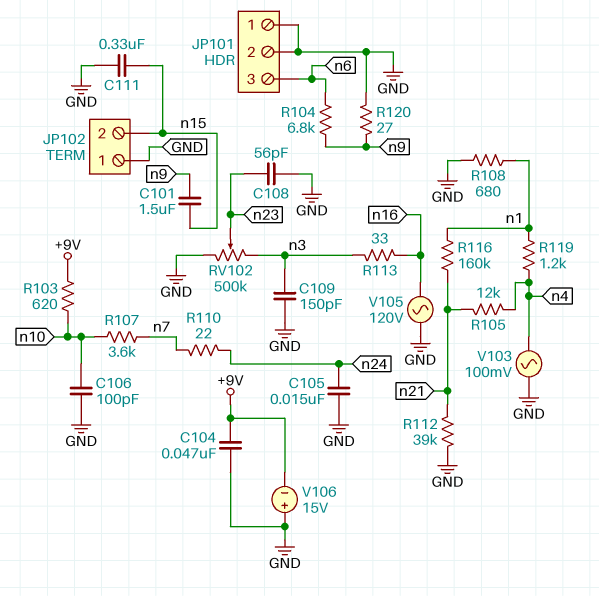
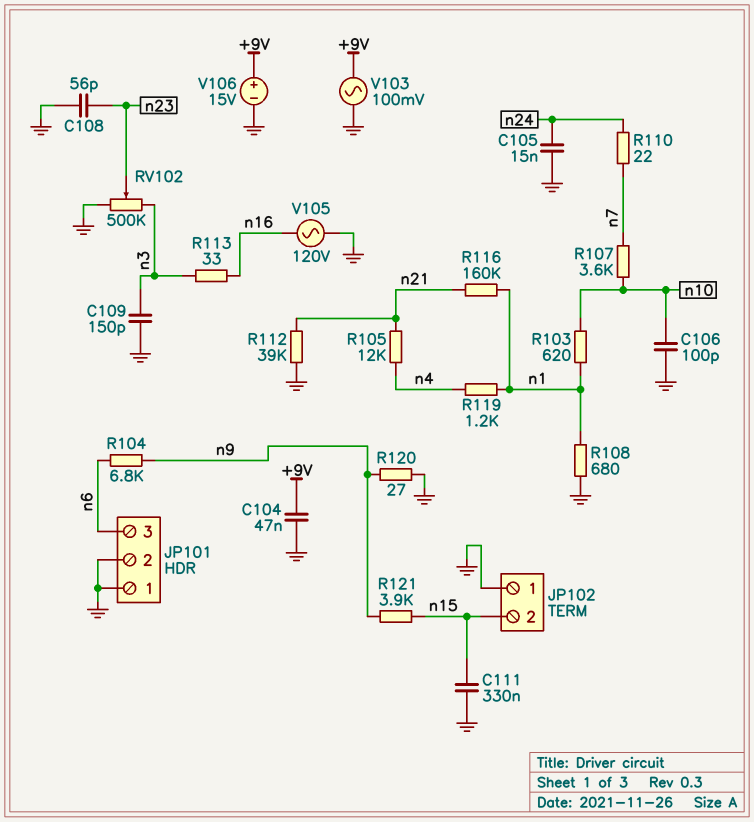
C101: 1.5uF (n9, n15) -> none
R103: 620 (+9V, n10) -> 620 (n1, n10)
R121: none -> 3.9k (n9, n15)
V103: AC 100mV (GND, n4) -> AC 100mV (+9V, GND)
V106: 15V (plus GND, minus +9V) -> 15V (plus +9V, minus GND)

